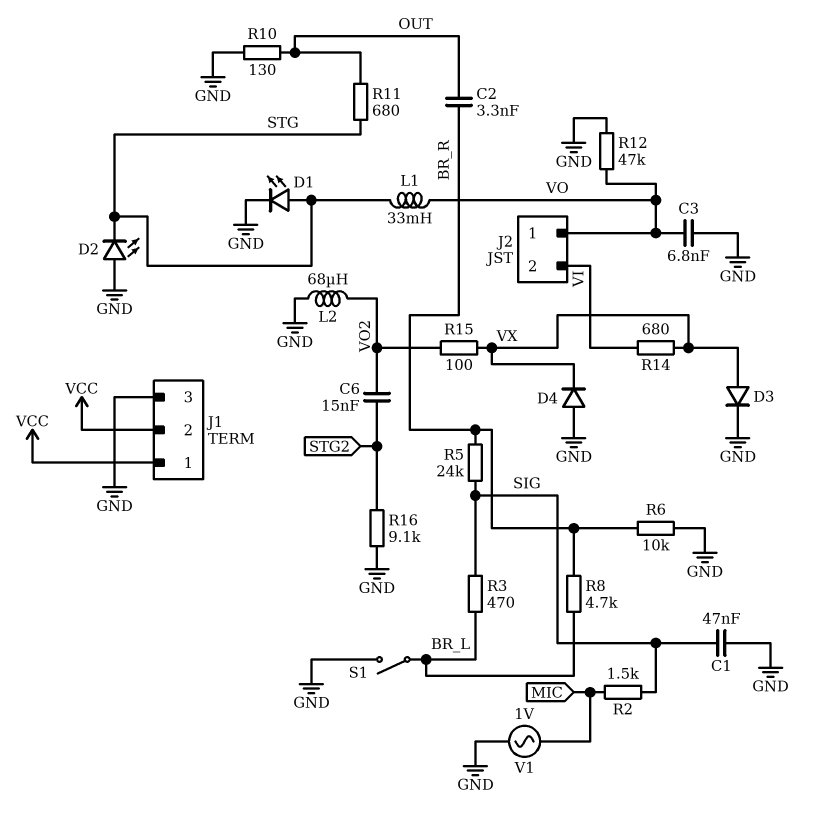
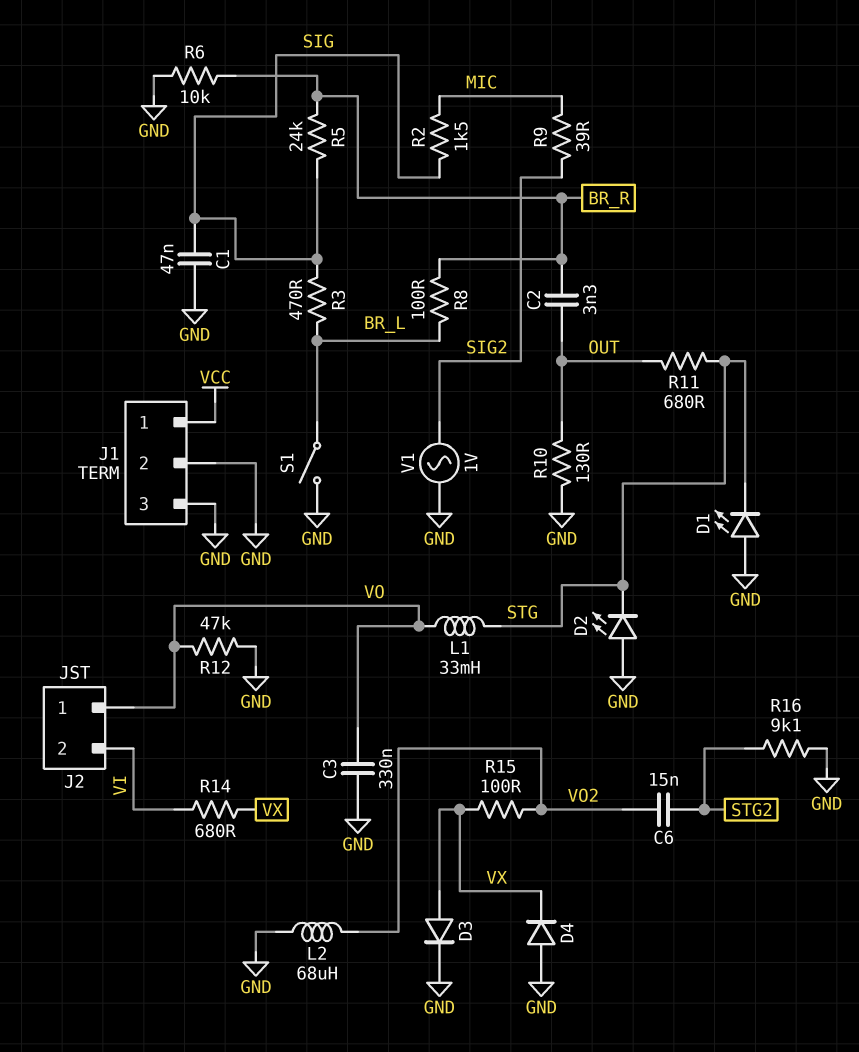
C3: 6.8nF (GND, VO) -> 330nF (GND, VO)
D1: LED (A STG, K GND) -> LED (A GND, K STG)
J1 pin 2: VCC -> GND
R8: 4.7k (BR_L, BR_R) -> 100 (BR_L, BR_R)
R9: none -> 39 (MIC, SIG2)
V1: AC 1V (GND, MIC) -> AC 1V (GND, SIG2)

